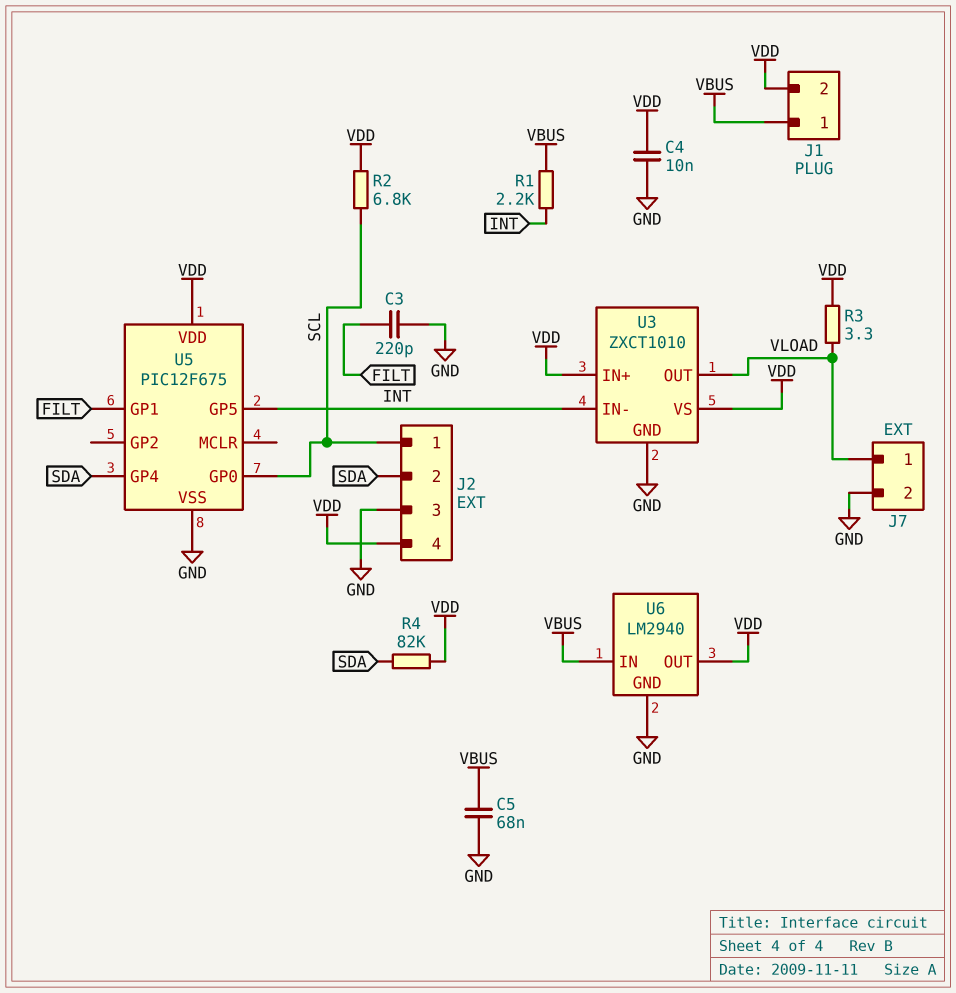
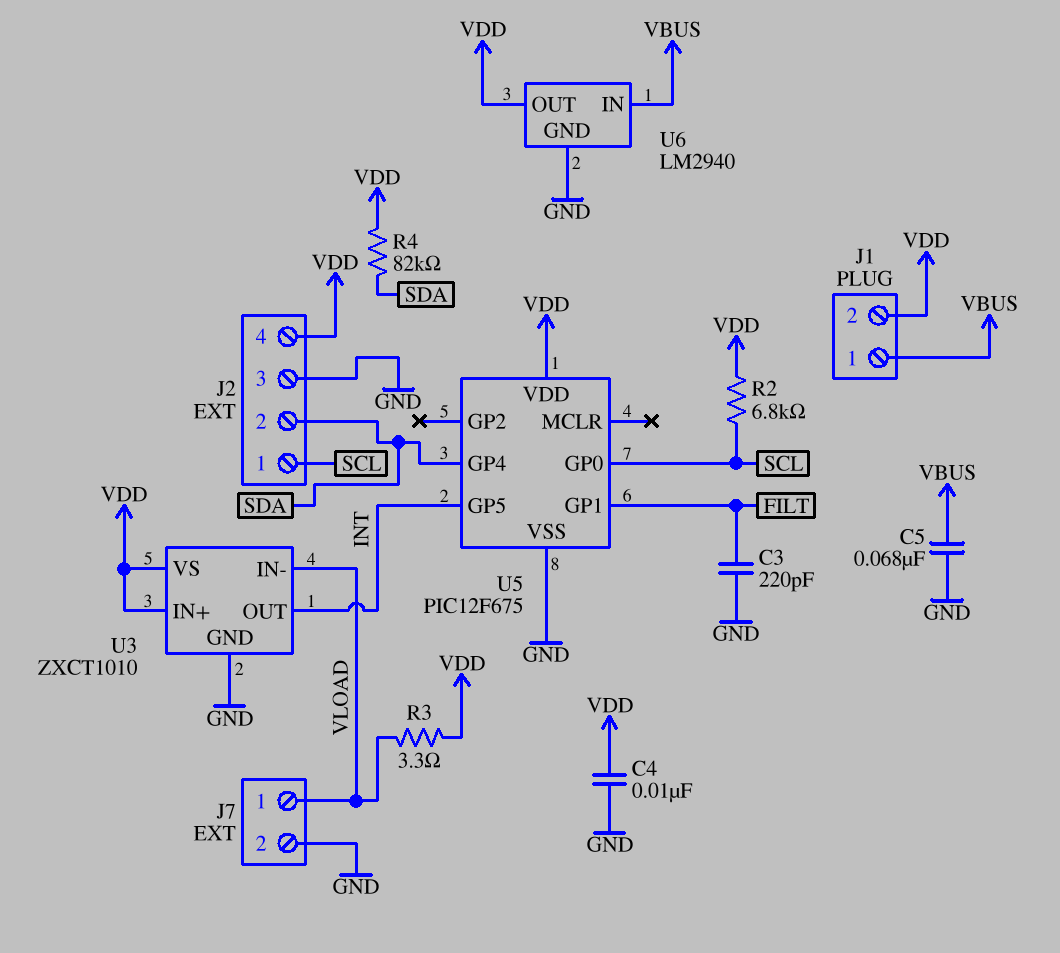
R1: 2.2k (INT, VBUS) -> none
U3 pin IN-: INT -> VLOAD
U3 pin OUT: VLOAD -> INT

